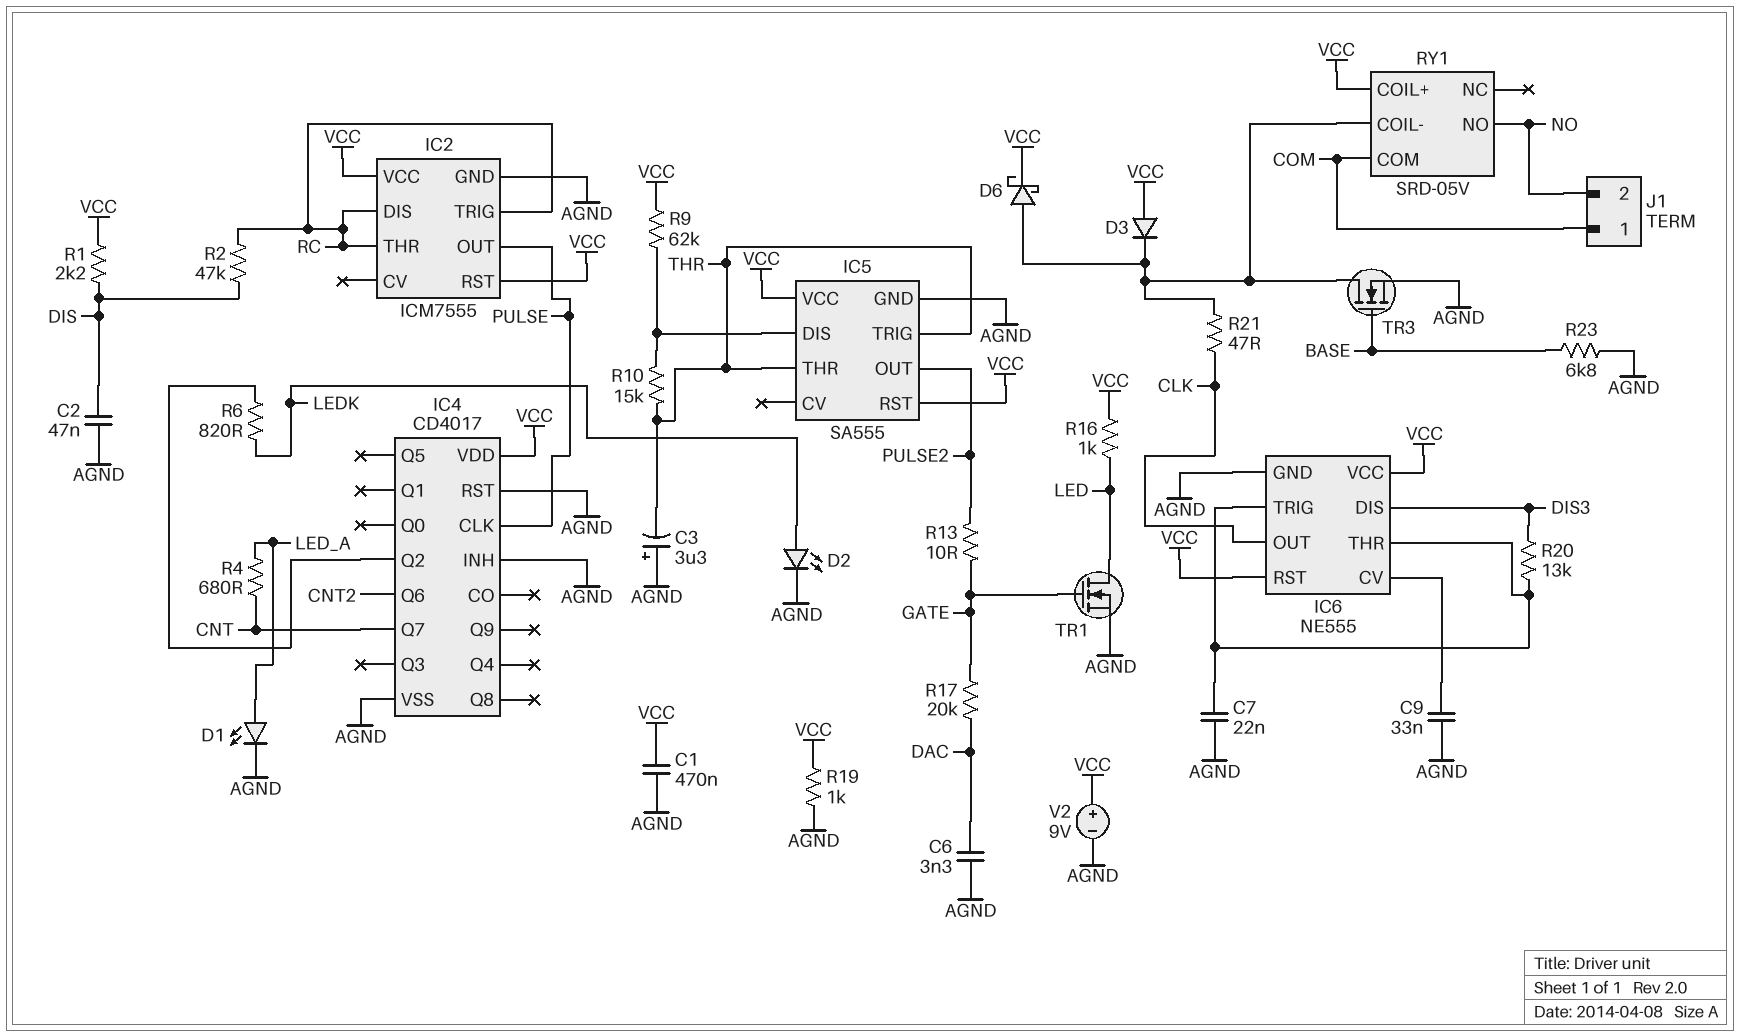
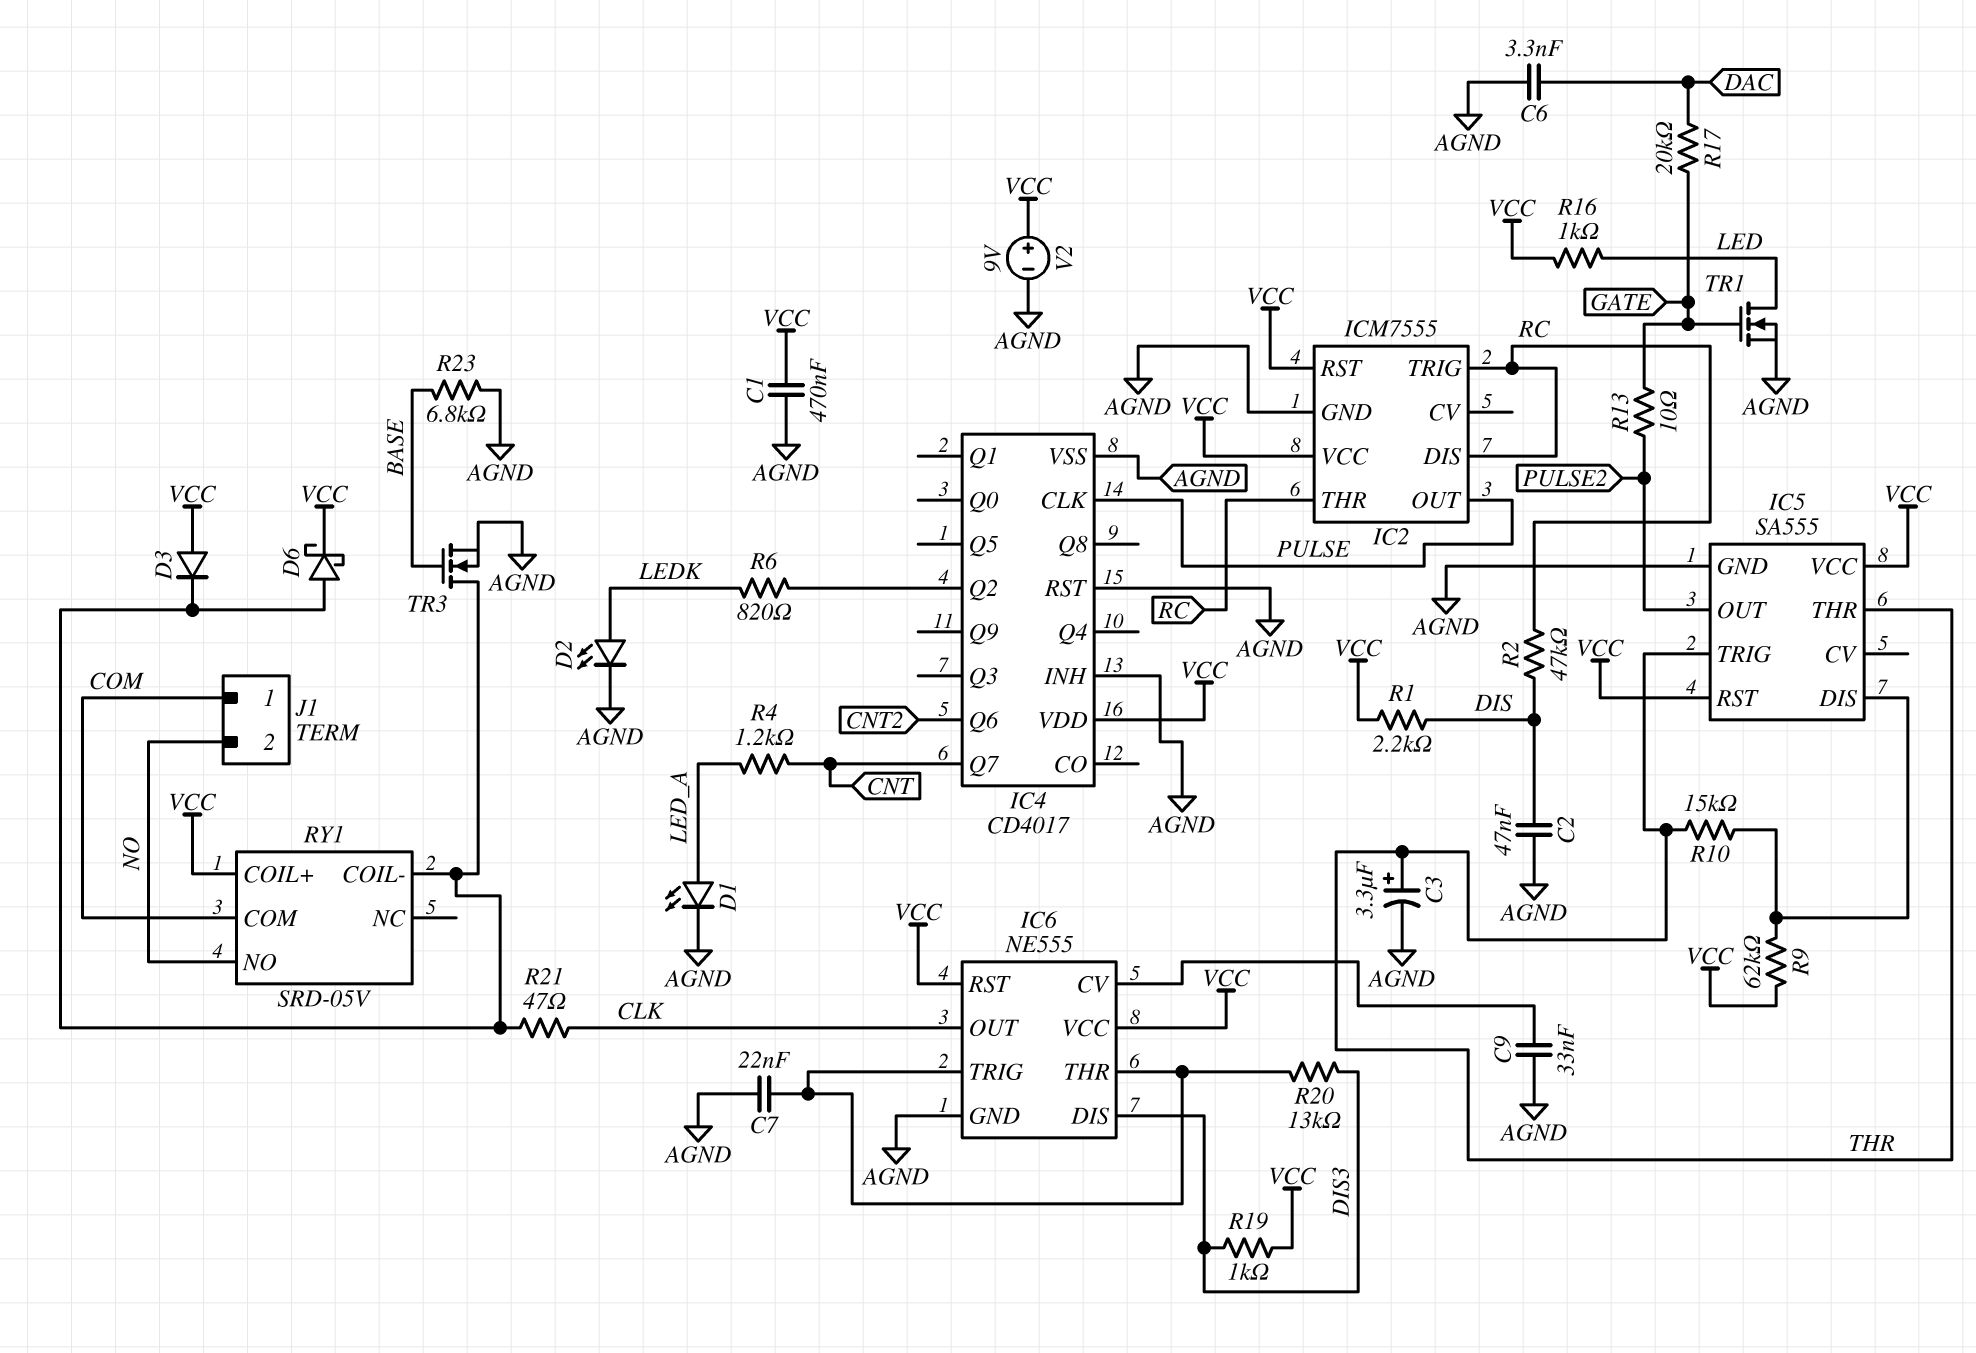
C3: 3.3uF (plus AGND, minus THR) -> 3.3uF (plus THR, minus AGND)
R4: 680 (CNT, LED_A) -> 1.2k (CNT, LED_A)
R19: 1k (AGND, VCC) -> 1k (DIS3, VCC)

